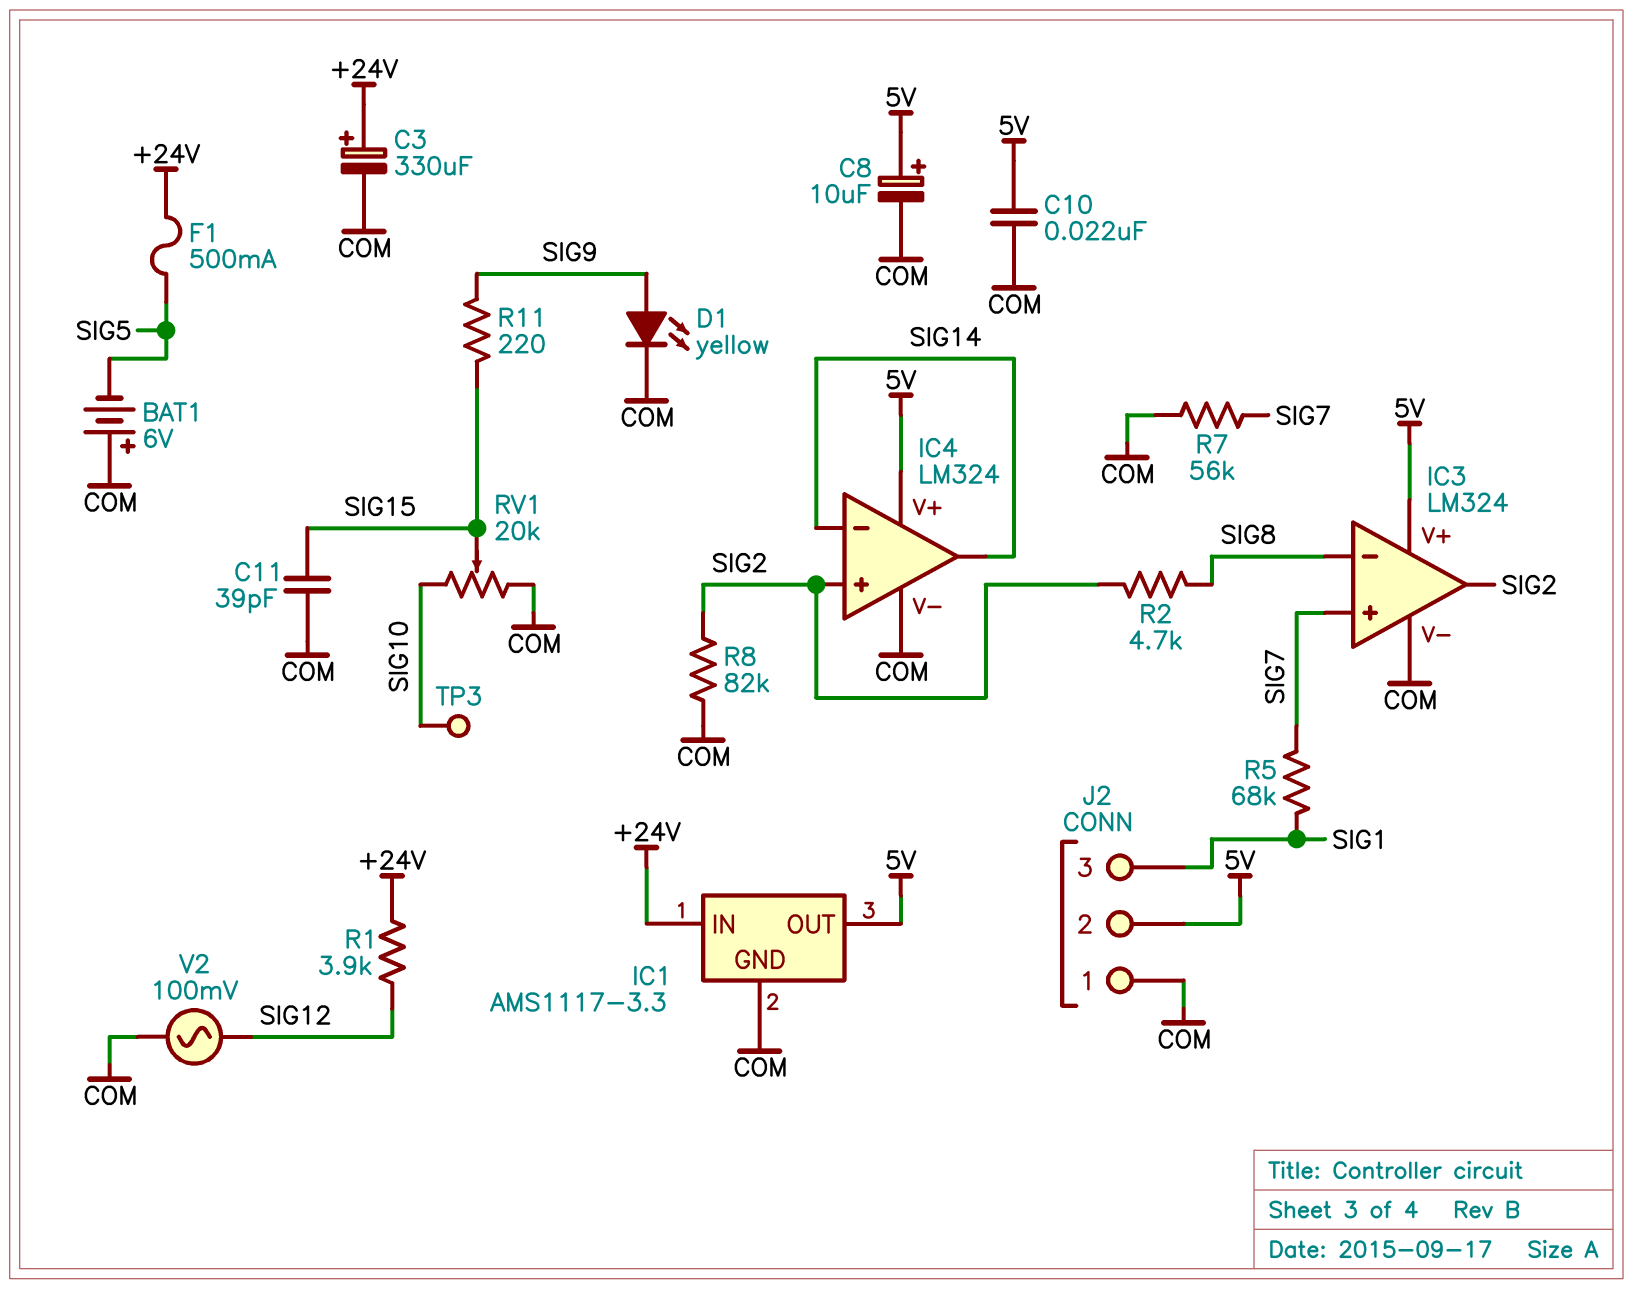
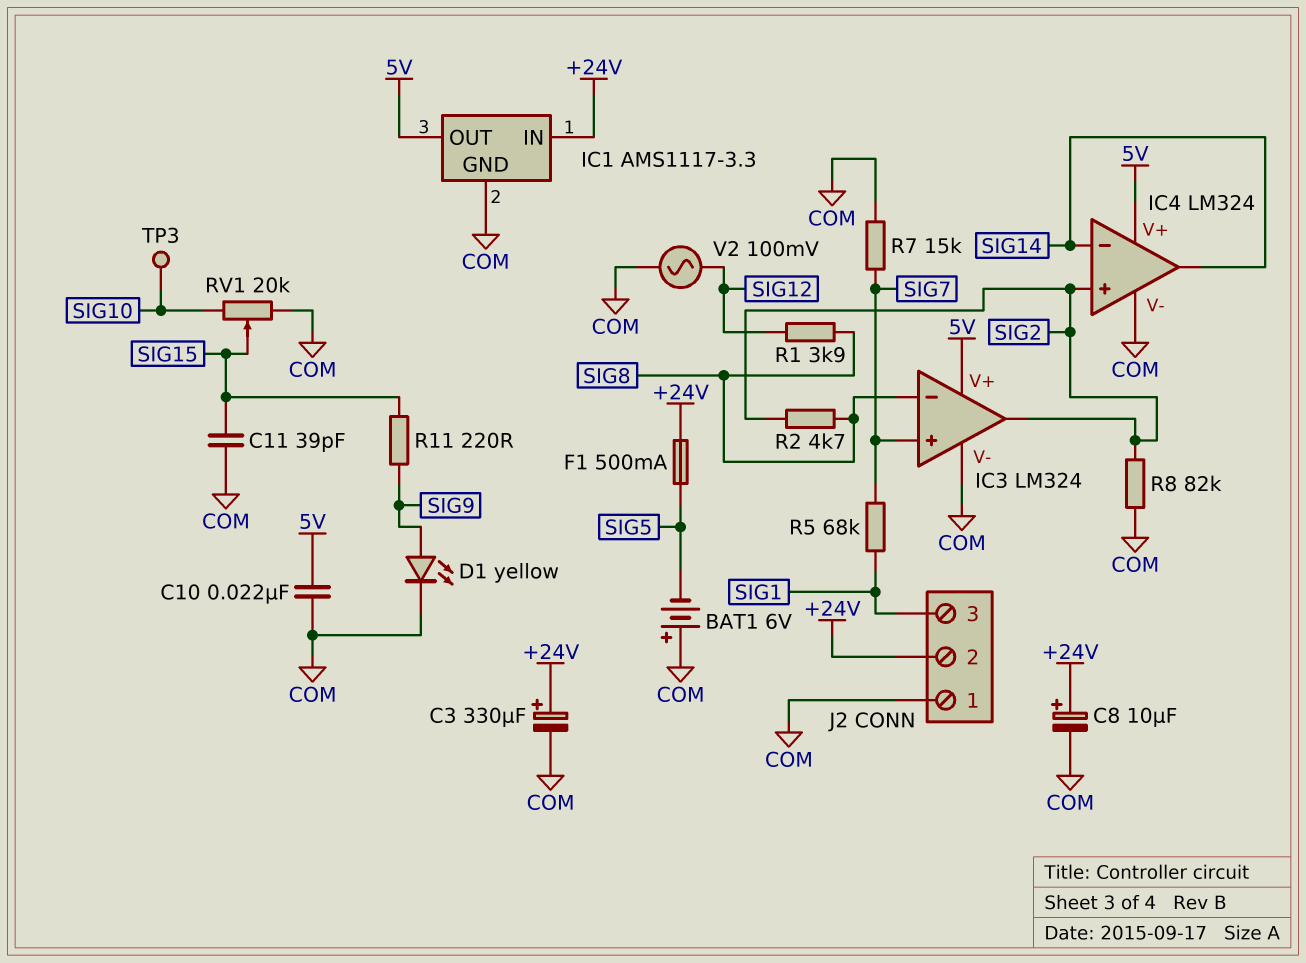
C8: 10uF (plus 5V, minus COM) -> 10uF (plus +24V, minus COM)
J2 pin 2: 5V -> +24V
R1: 3.9k (+24V, SIG12) -> 3.9k (SIG8, SIG12)
R7: 56k (COM, SIG7) -> 15k (COM, SIG7)

